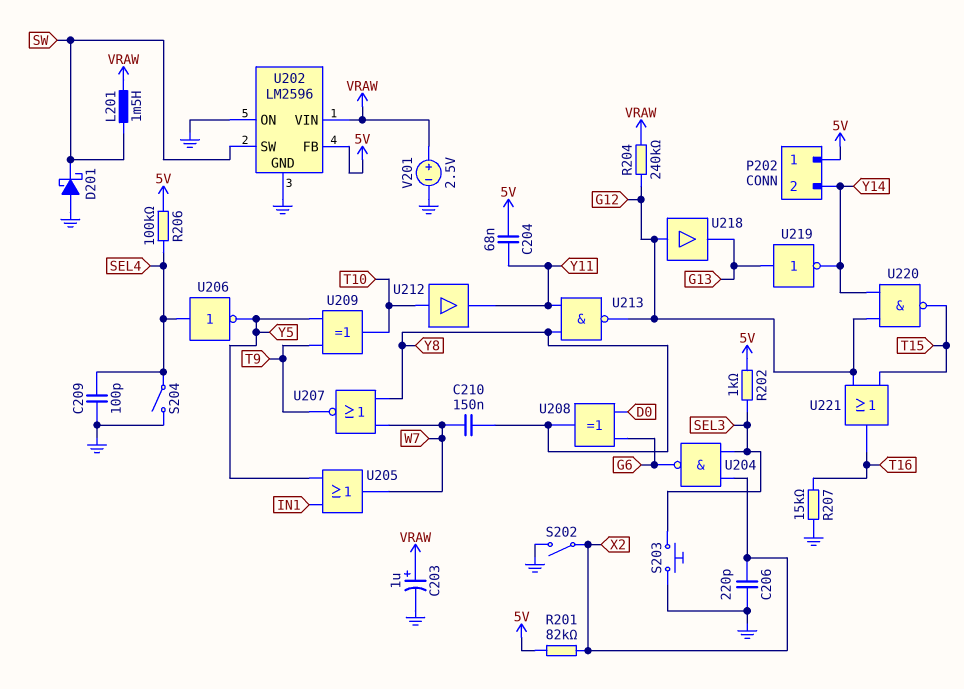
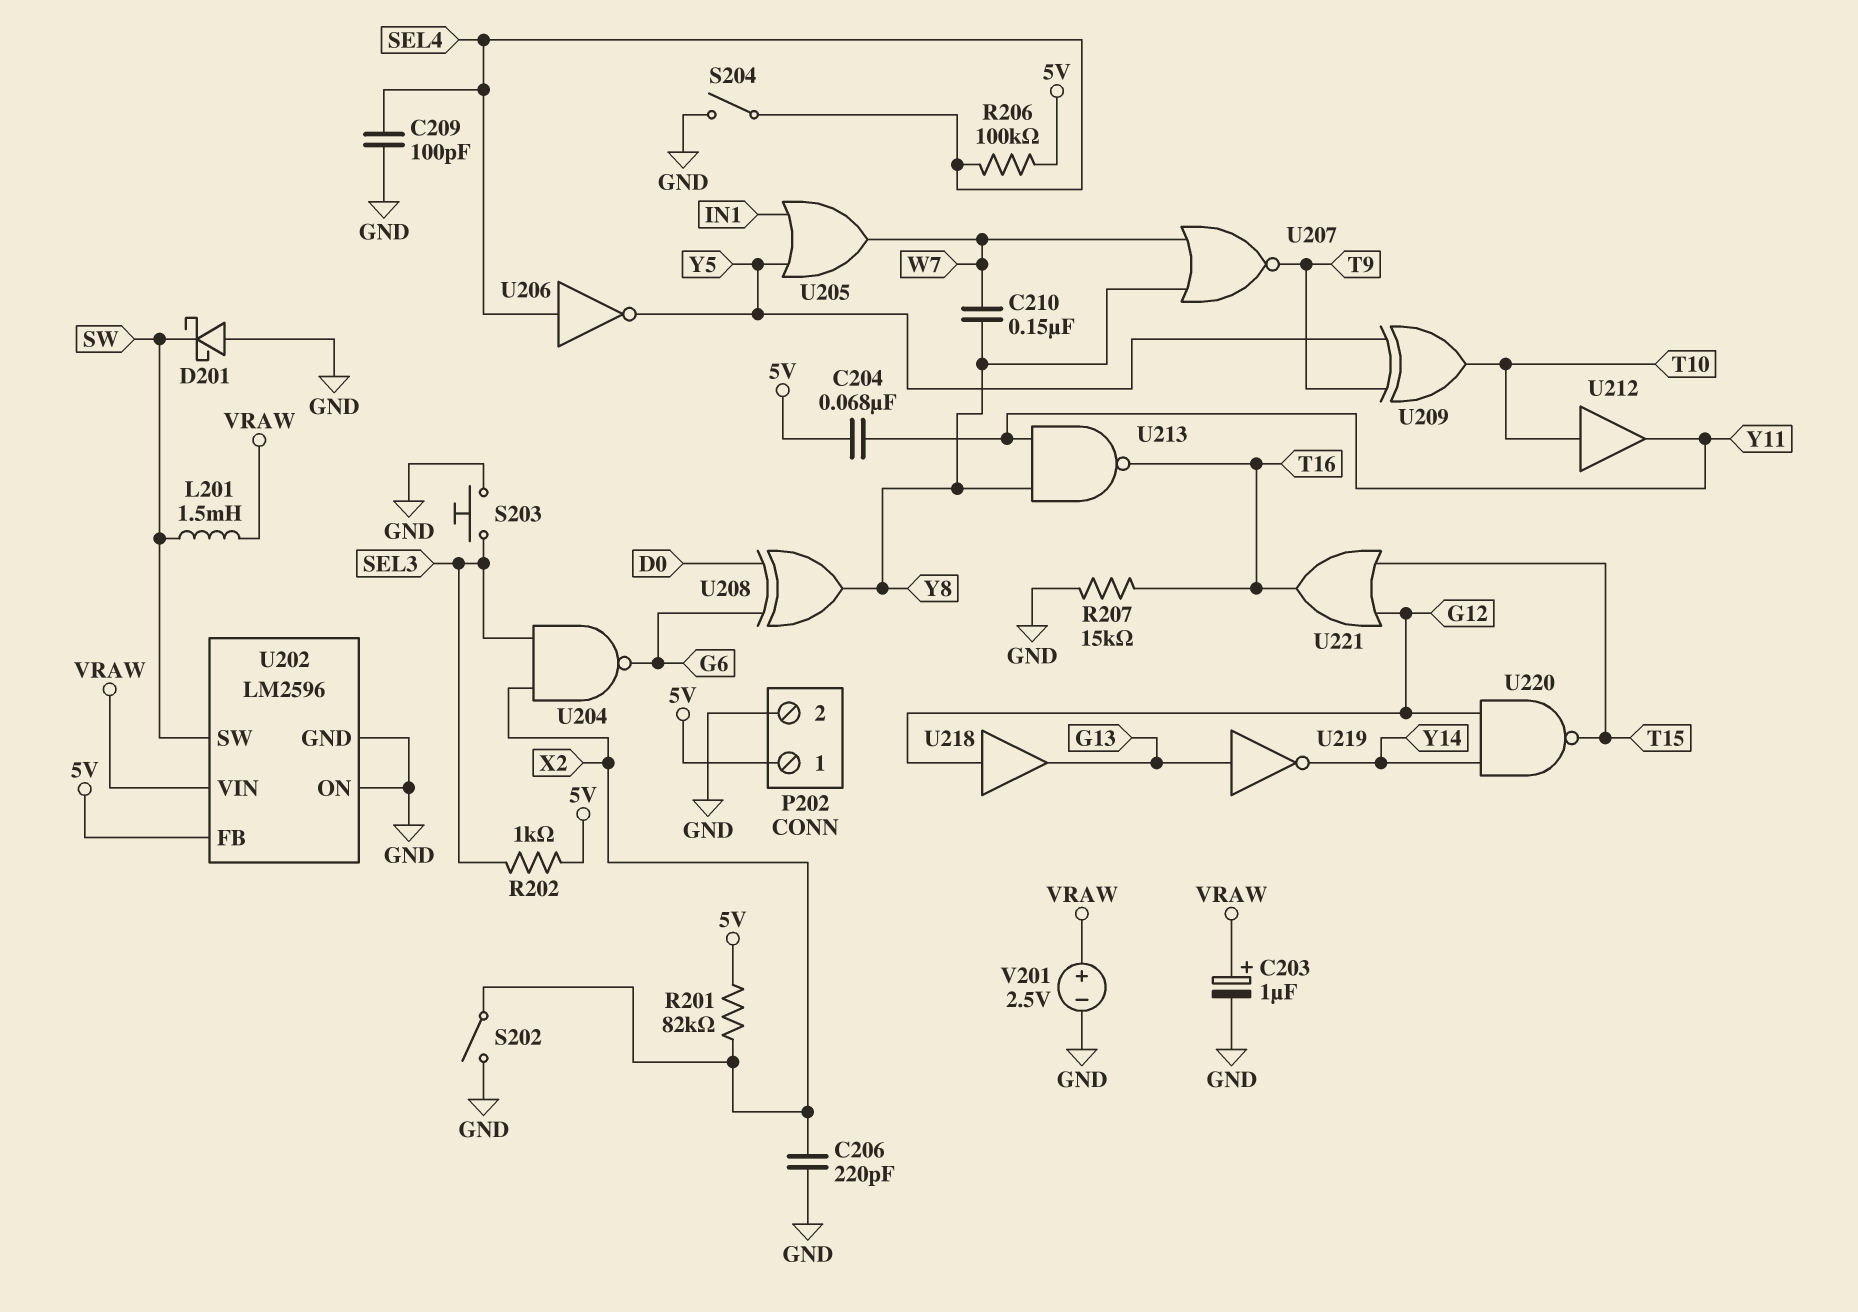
P202 pin 2: Y14 -> GND
R204: 240k (G12, VRAW) -> none
U213: NAND (in Y8, in Y11, out G12) -> NAND (in Y8, in Y11, out T16)

